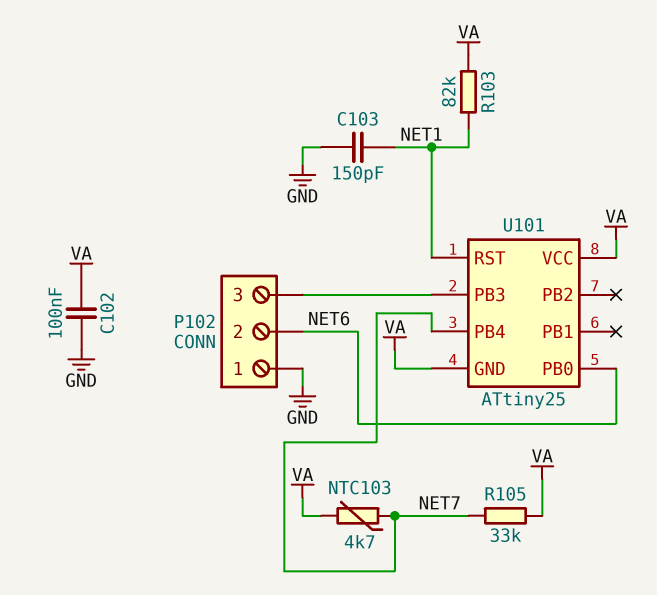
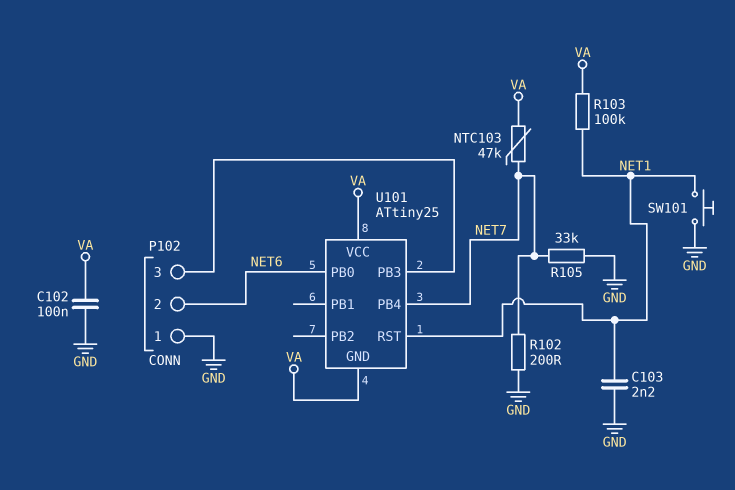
C103: 150pF (GND, NET1) -> 2.2nF (GND, NET1)
NTC103: 4.7k (NET7, VA) -> 47k (NET7, VA)
R102: none -> 200 (GND, NET7)
R103: 82k (NET1, VA) -> 100k (NET1, VA)
R105: 33k (NET7, VA) -> 33k (GND, NET7)
SW101: none -> button (GND, NET1)

